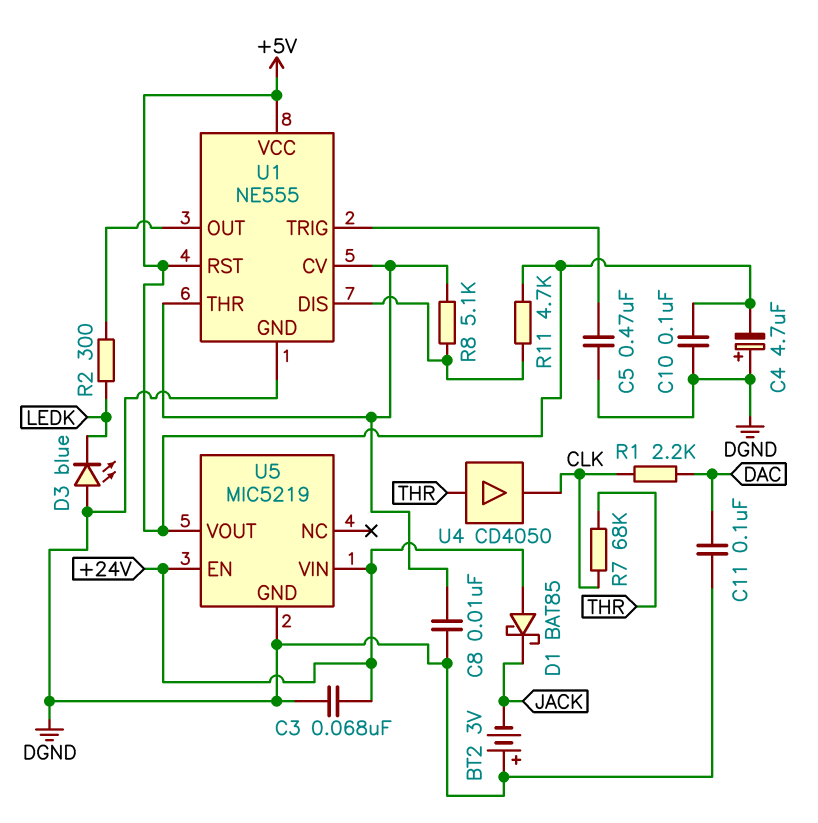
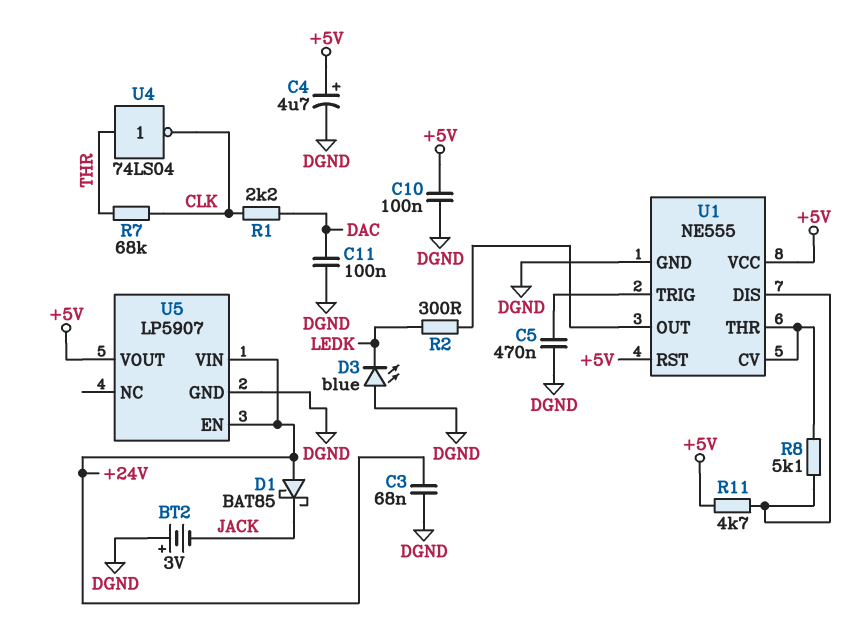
C4: 4.7uF (plus DGND, minus +5V) -> 4.7uF (plus +5V, minus DGND)
C8: 10nF (DGND, U1/CV) -> none
U4: buffer CD4050 (in THR, out CLK) -> NOT 74LS04 (in THR, out CLK)
U5: MIC5219 -> LP5907

